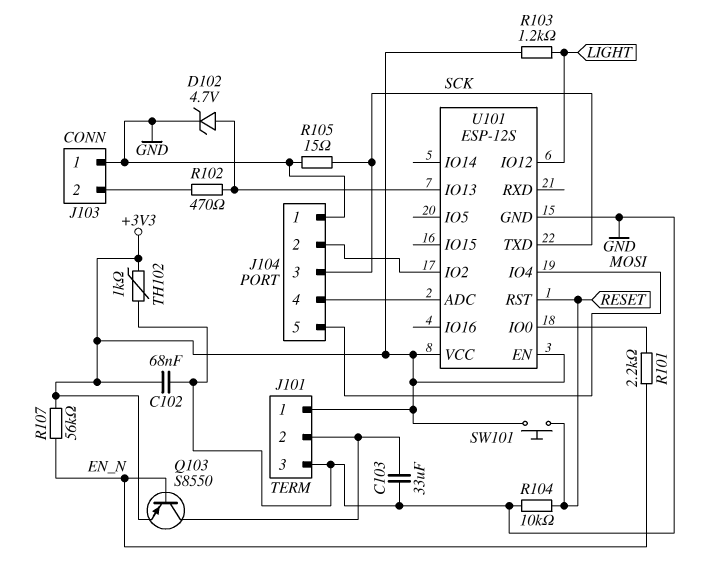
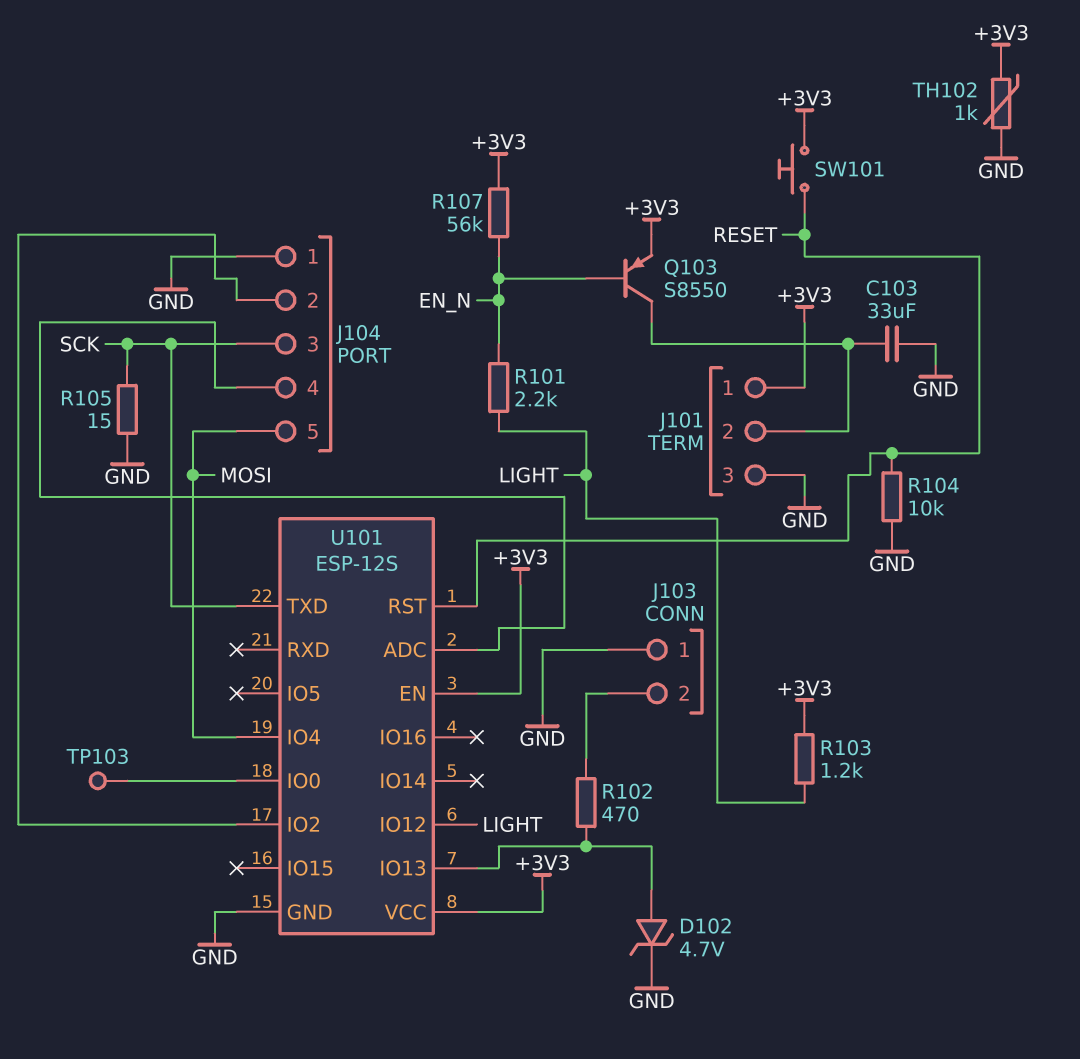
C102: 68nF (+3V3, GND) -> none
R101: 2.2k (EN_N, U101/IO0) -> 2.2k (EN_N, LIGHT)
TP103: none -> test point (U101/IO0)

